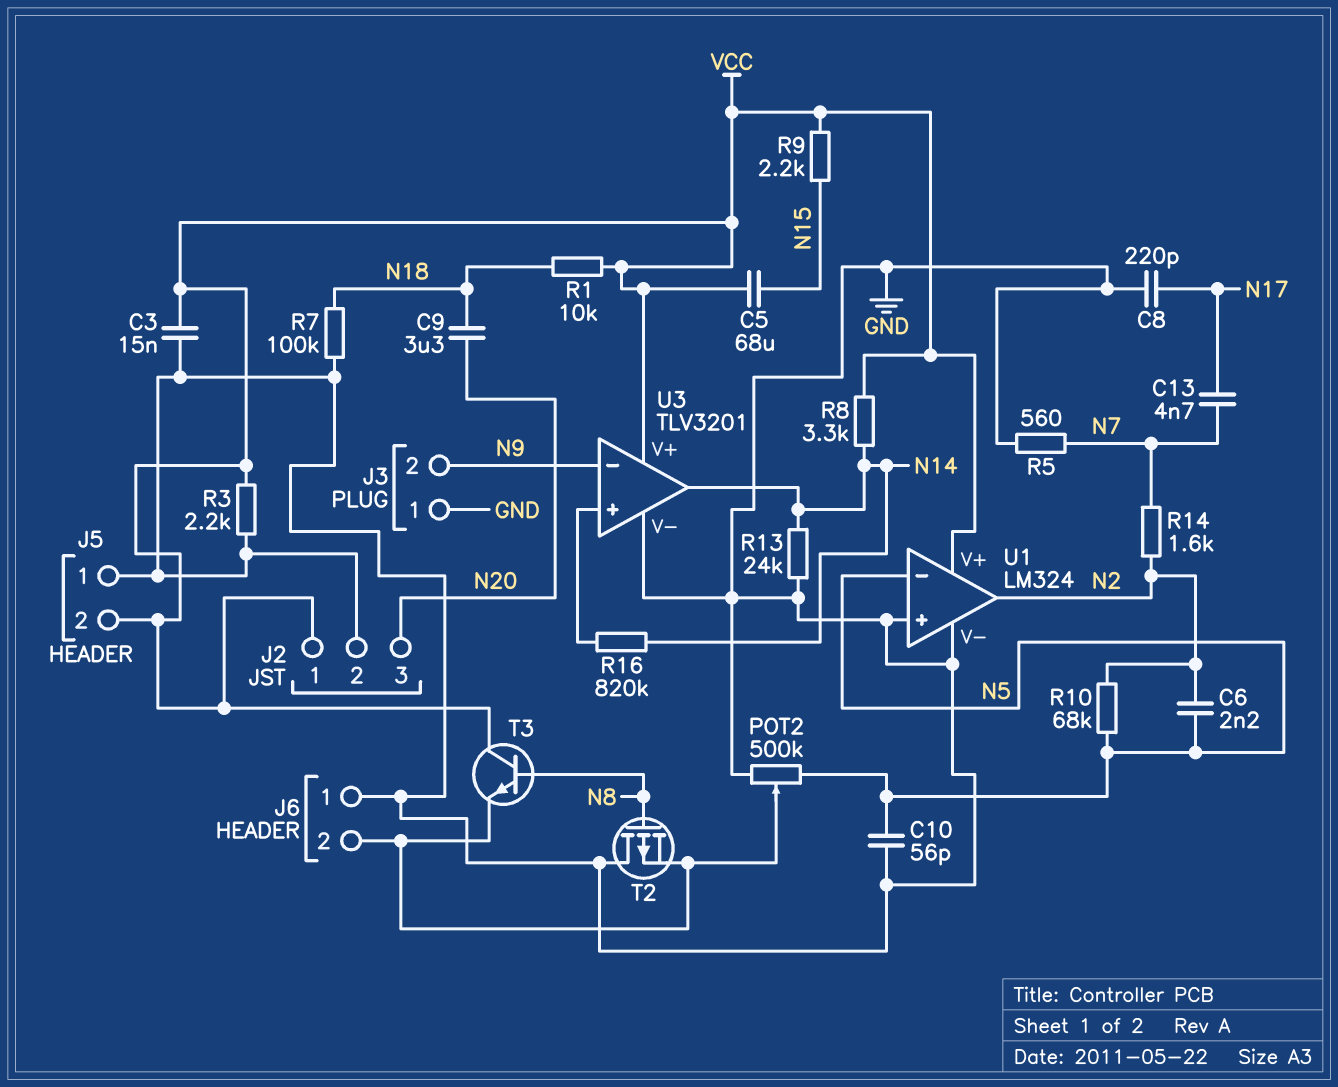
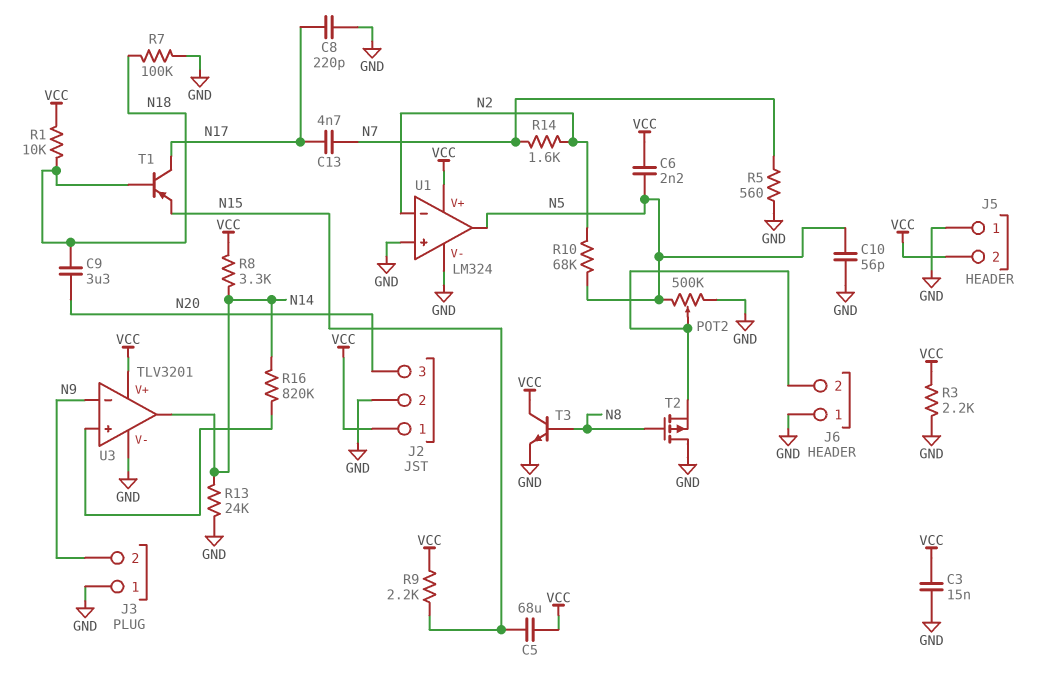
C6: 2.2nF (N2, N5) -> 2.2nF (N5, VCC)
T1: none -> PNP (B N18, C N17, E N15)
T3: NPN (B N8, C VCC, E J6/2) -> NPN (B N8, C VCC, E GND)
U1 pin in-: N5 -> N2
U1 pin out: N2 -> N5

